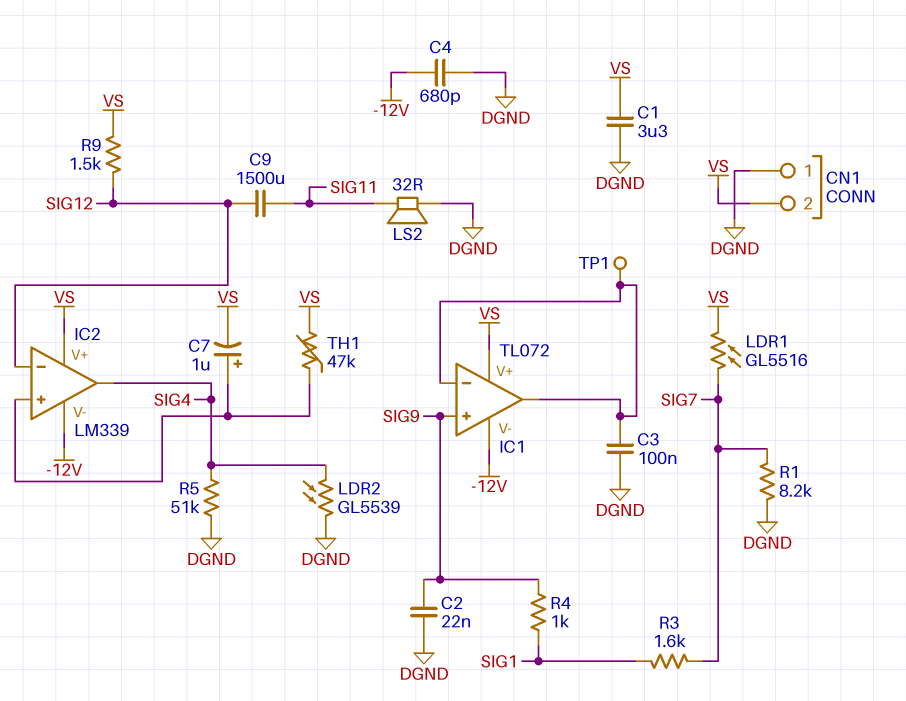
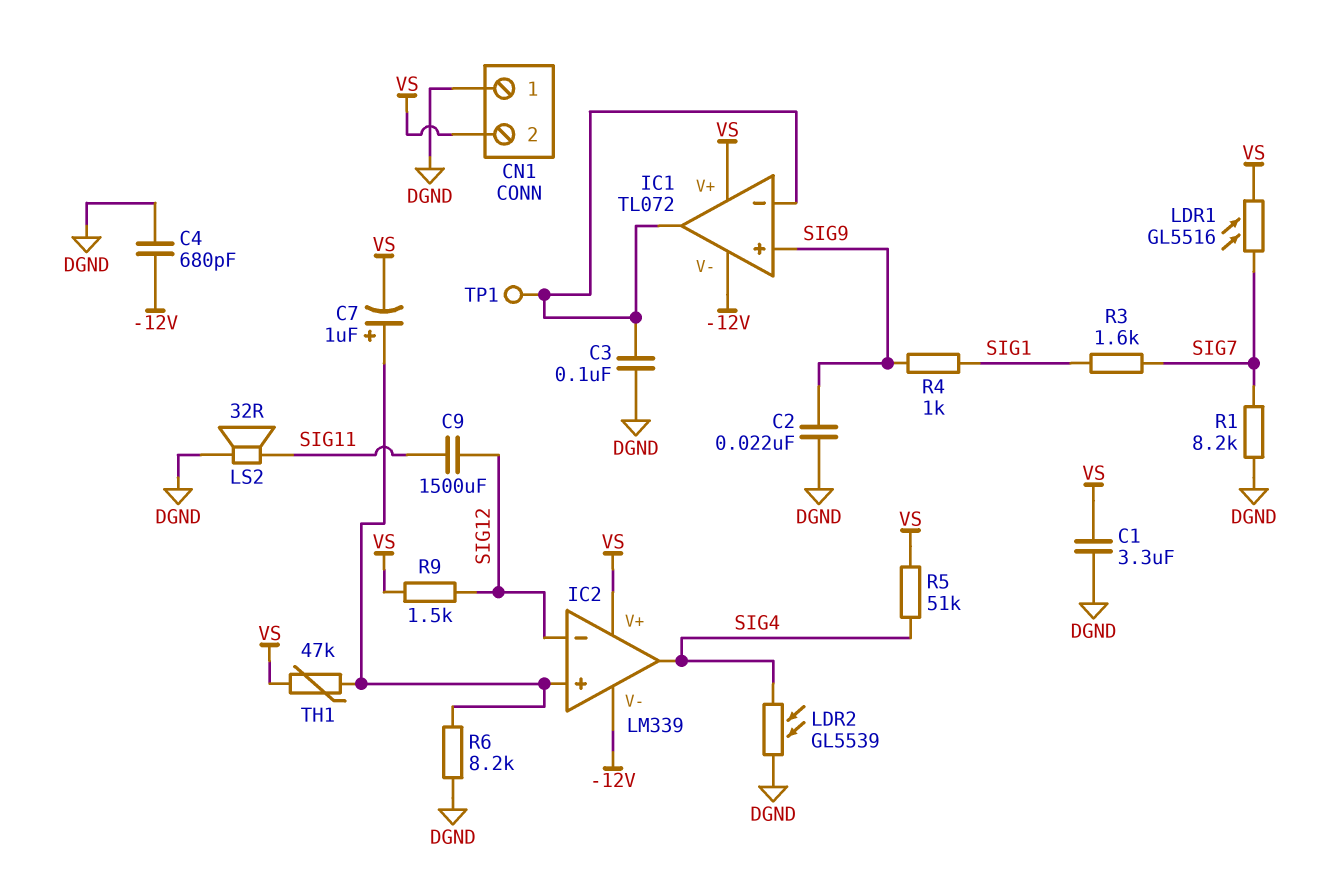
R5: 51k (DGND, SIG4) -> 51k (SIG4, VS)
R6: none -> 8.2k (DGND, IC2/in+)

